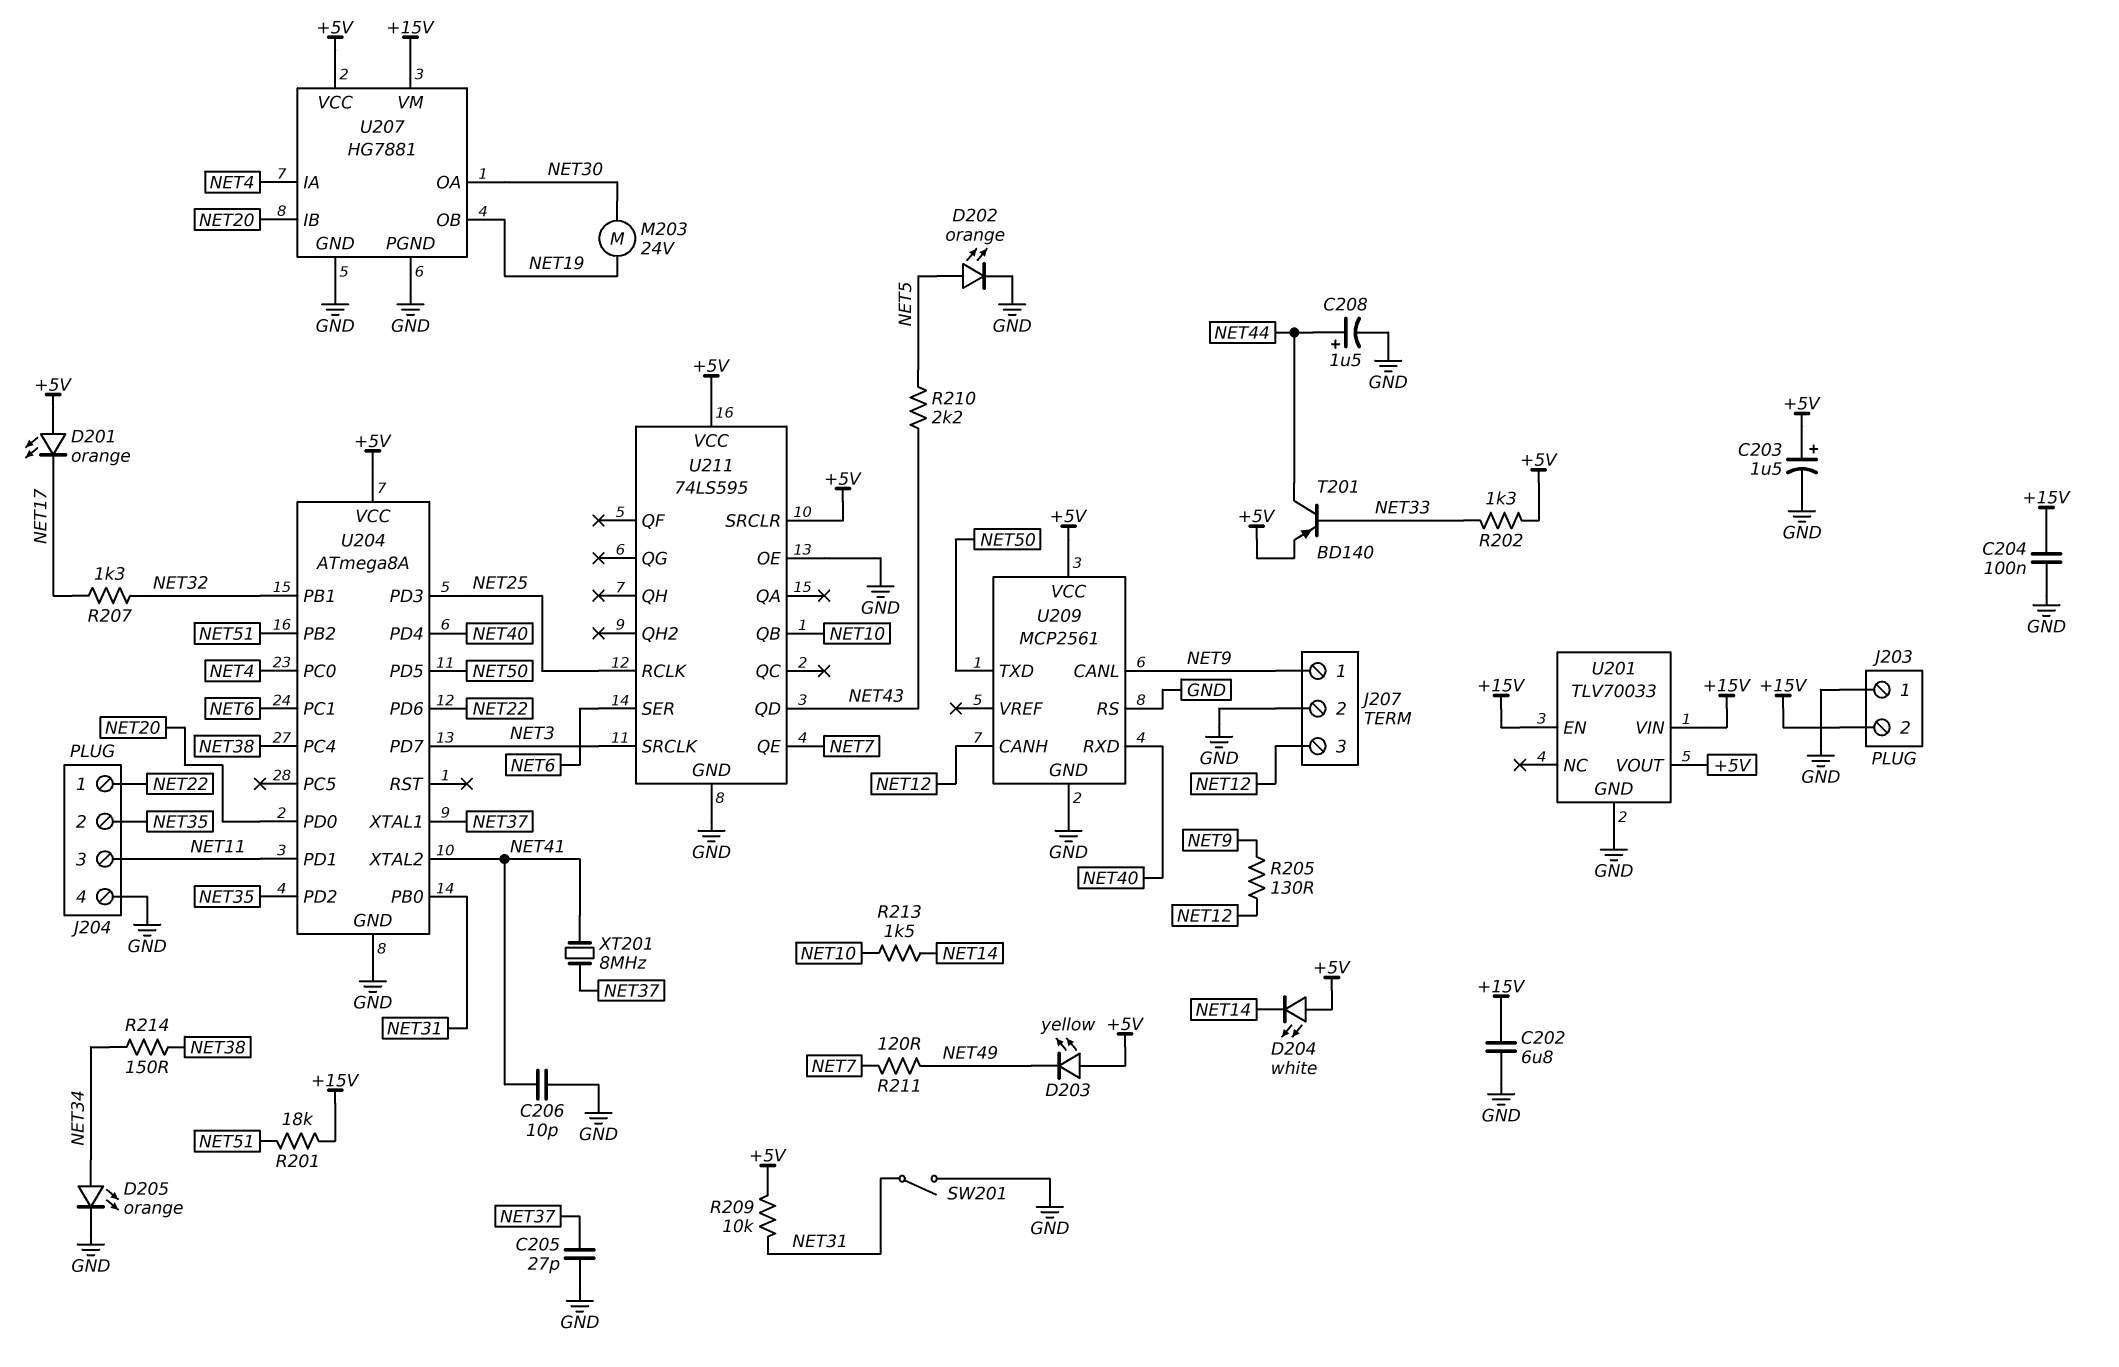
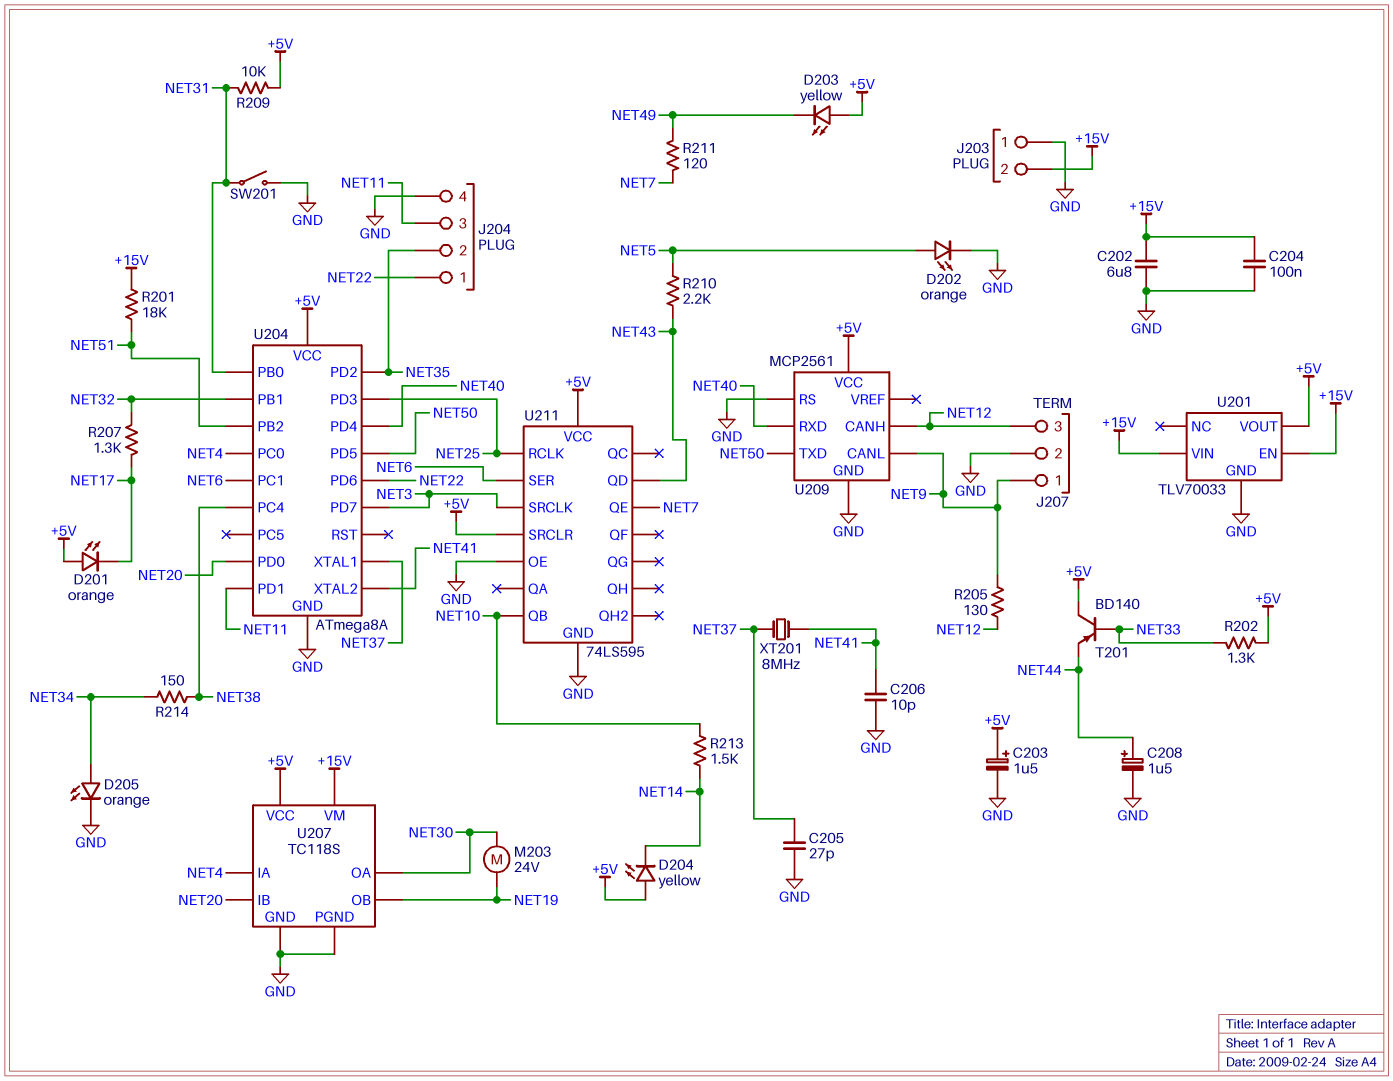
D204: LED white (A +5V, K NET14) -> LED yellow (A +5V, K NET14)
T201: PNP BD140 (B NET33, C NET44, E +5V) -> PNP BD140 (B NET33, C +5V, E NET44)
U207: HG7881 -> TC118S

